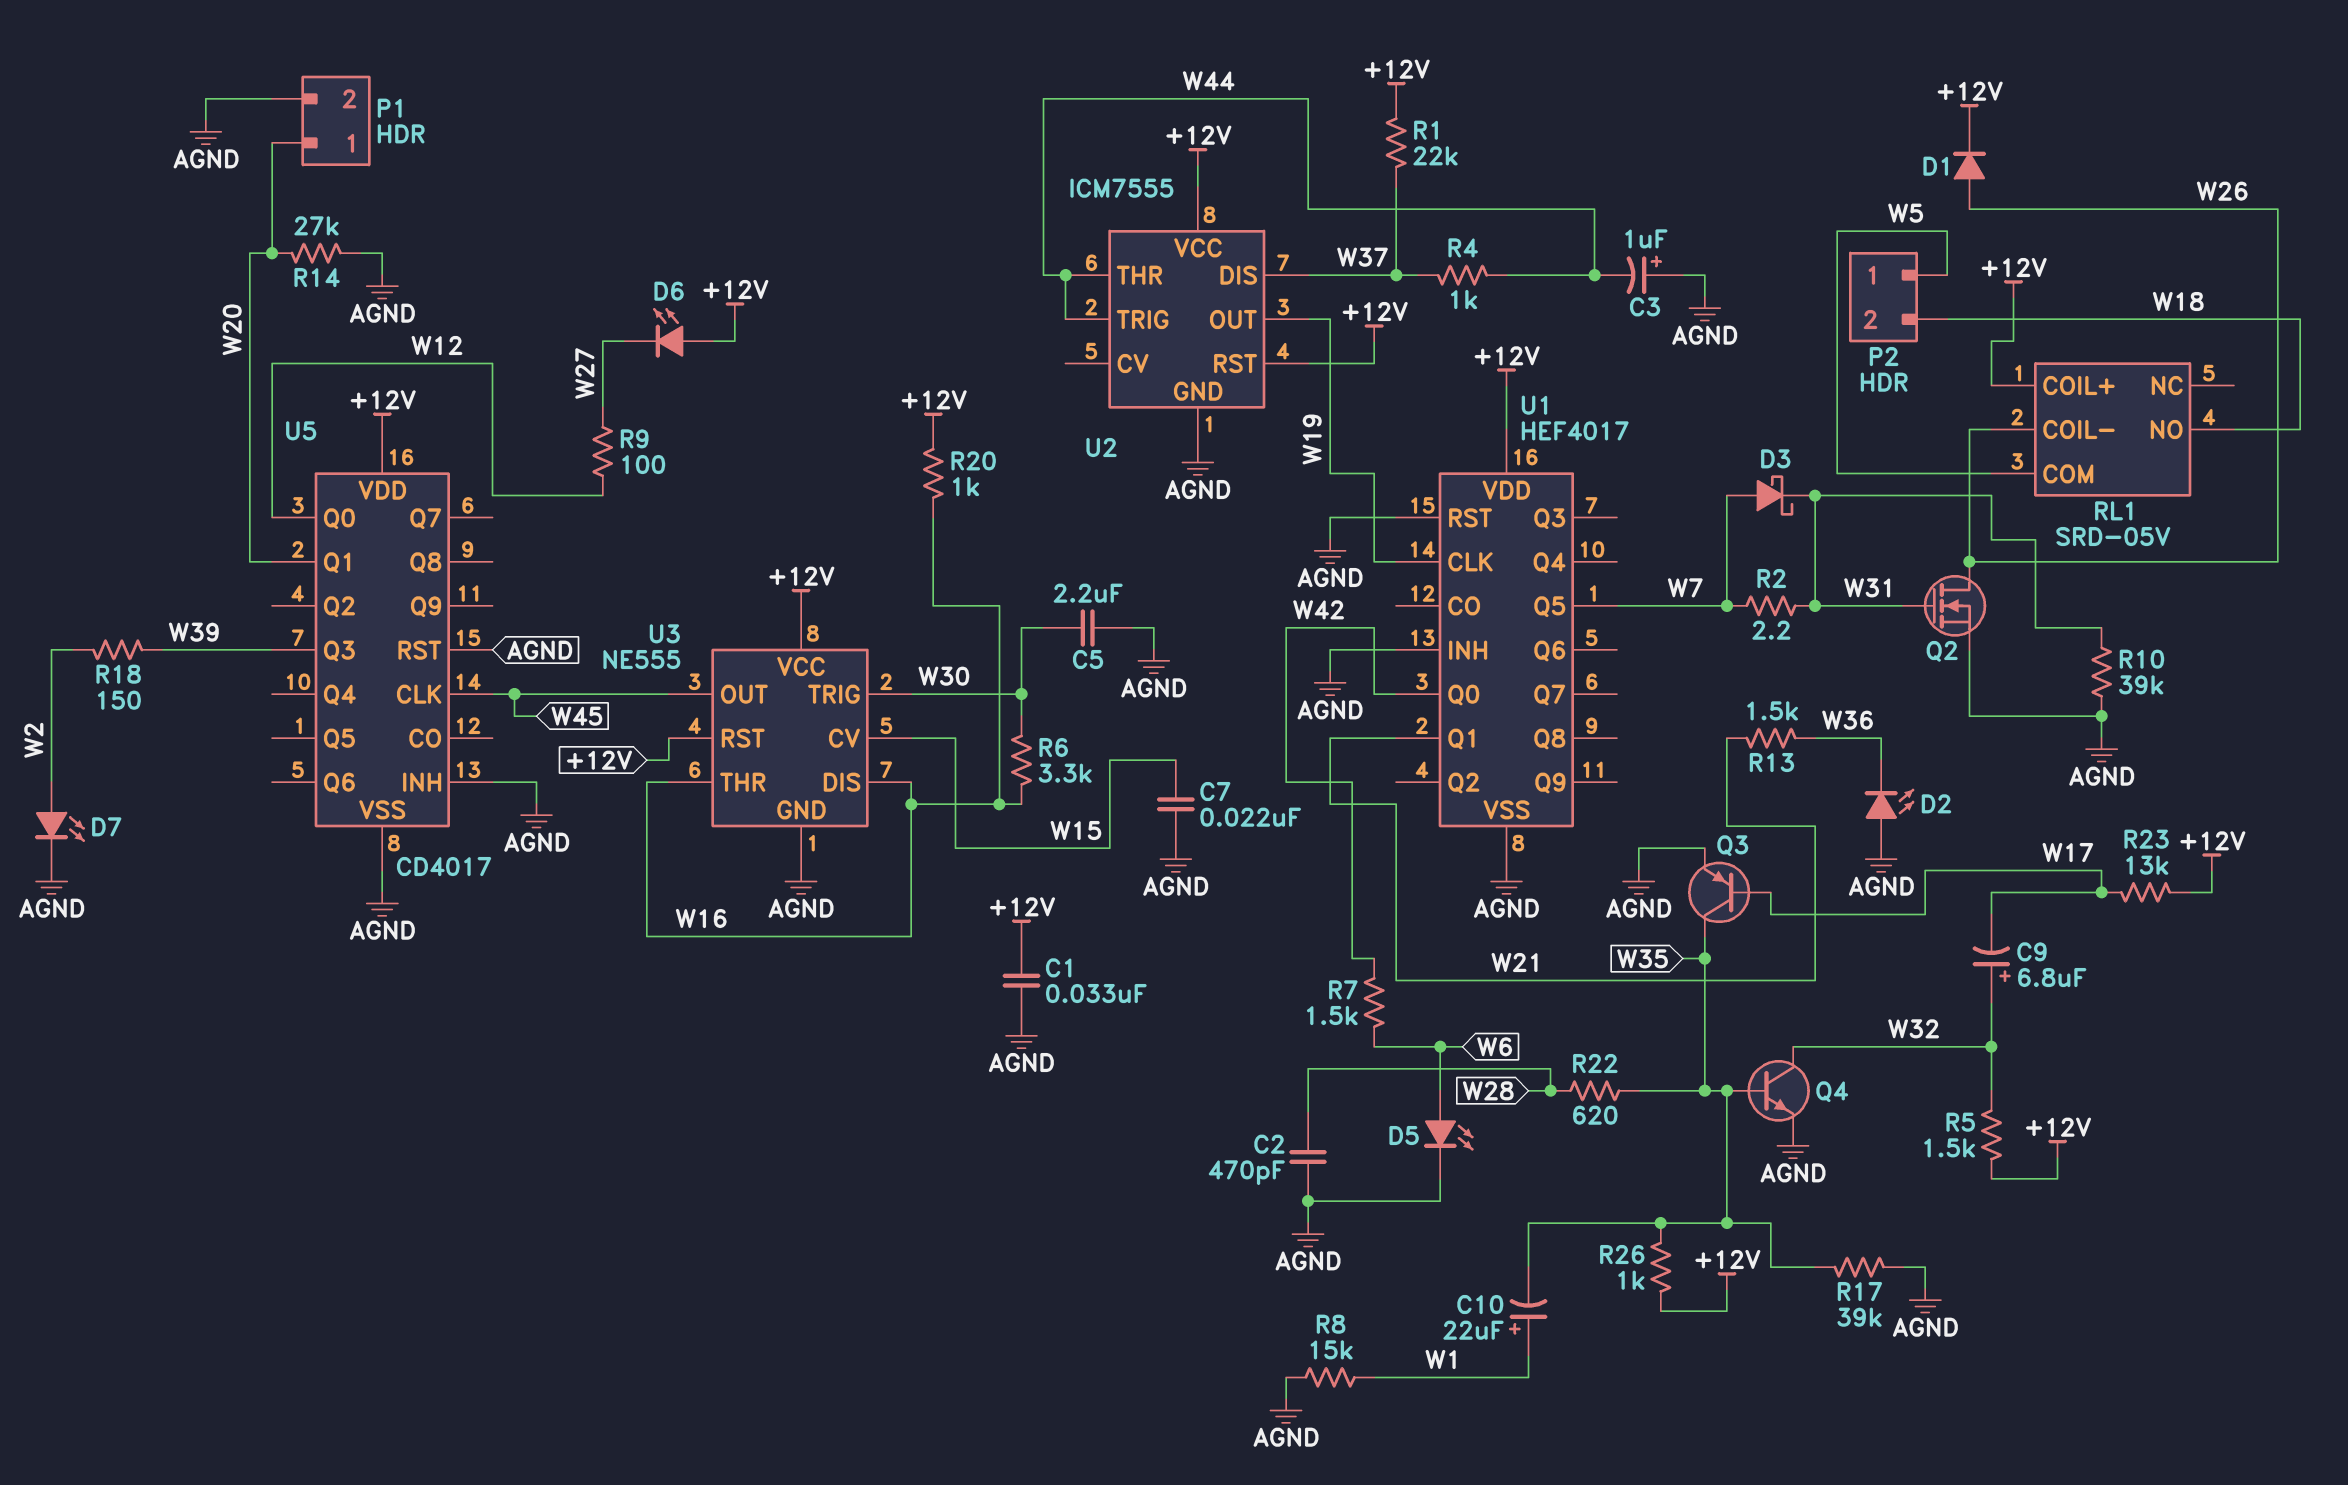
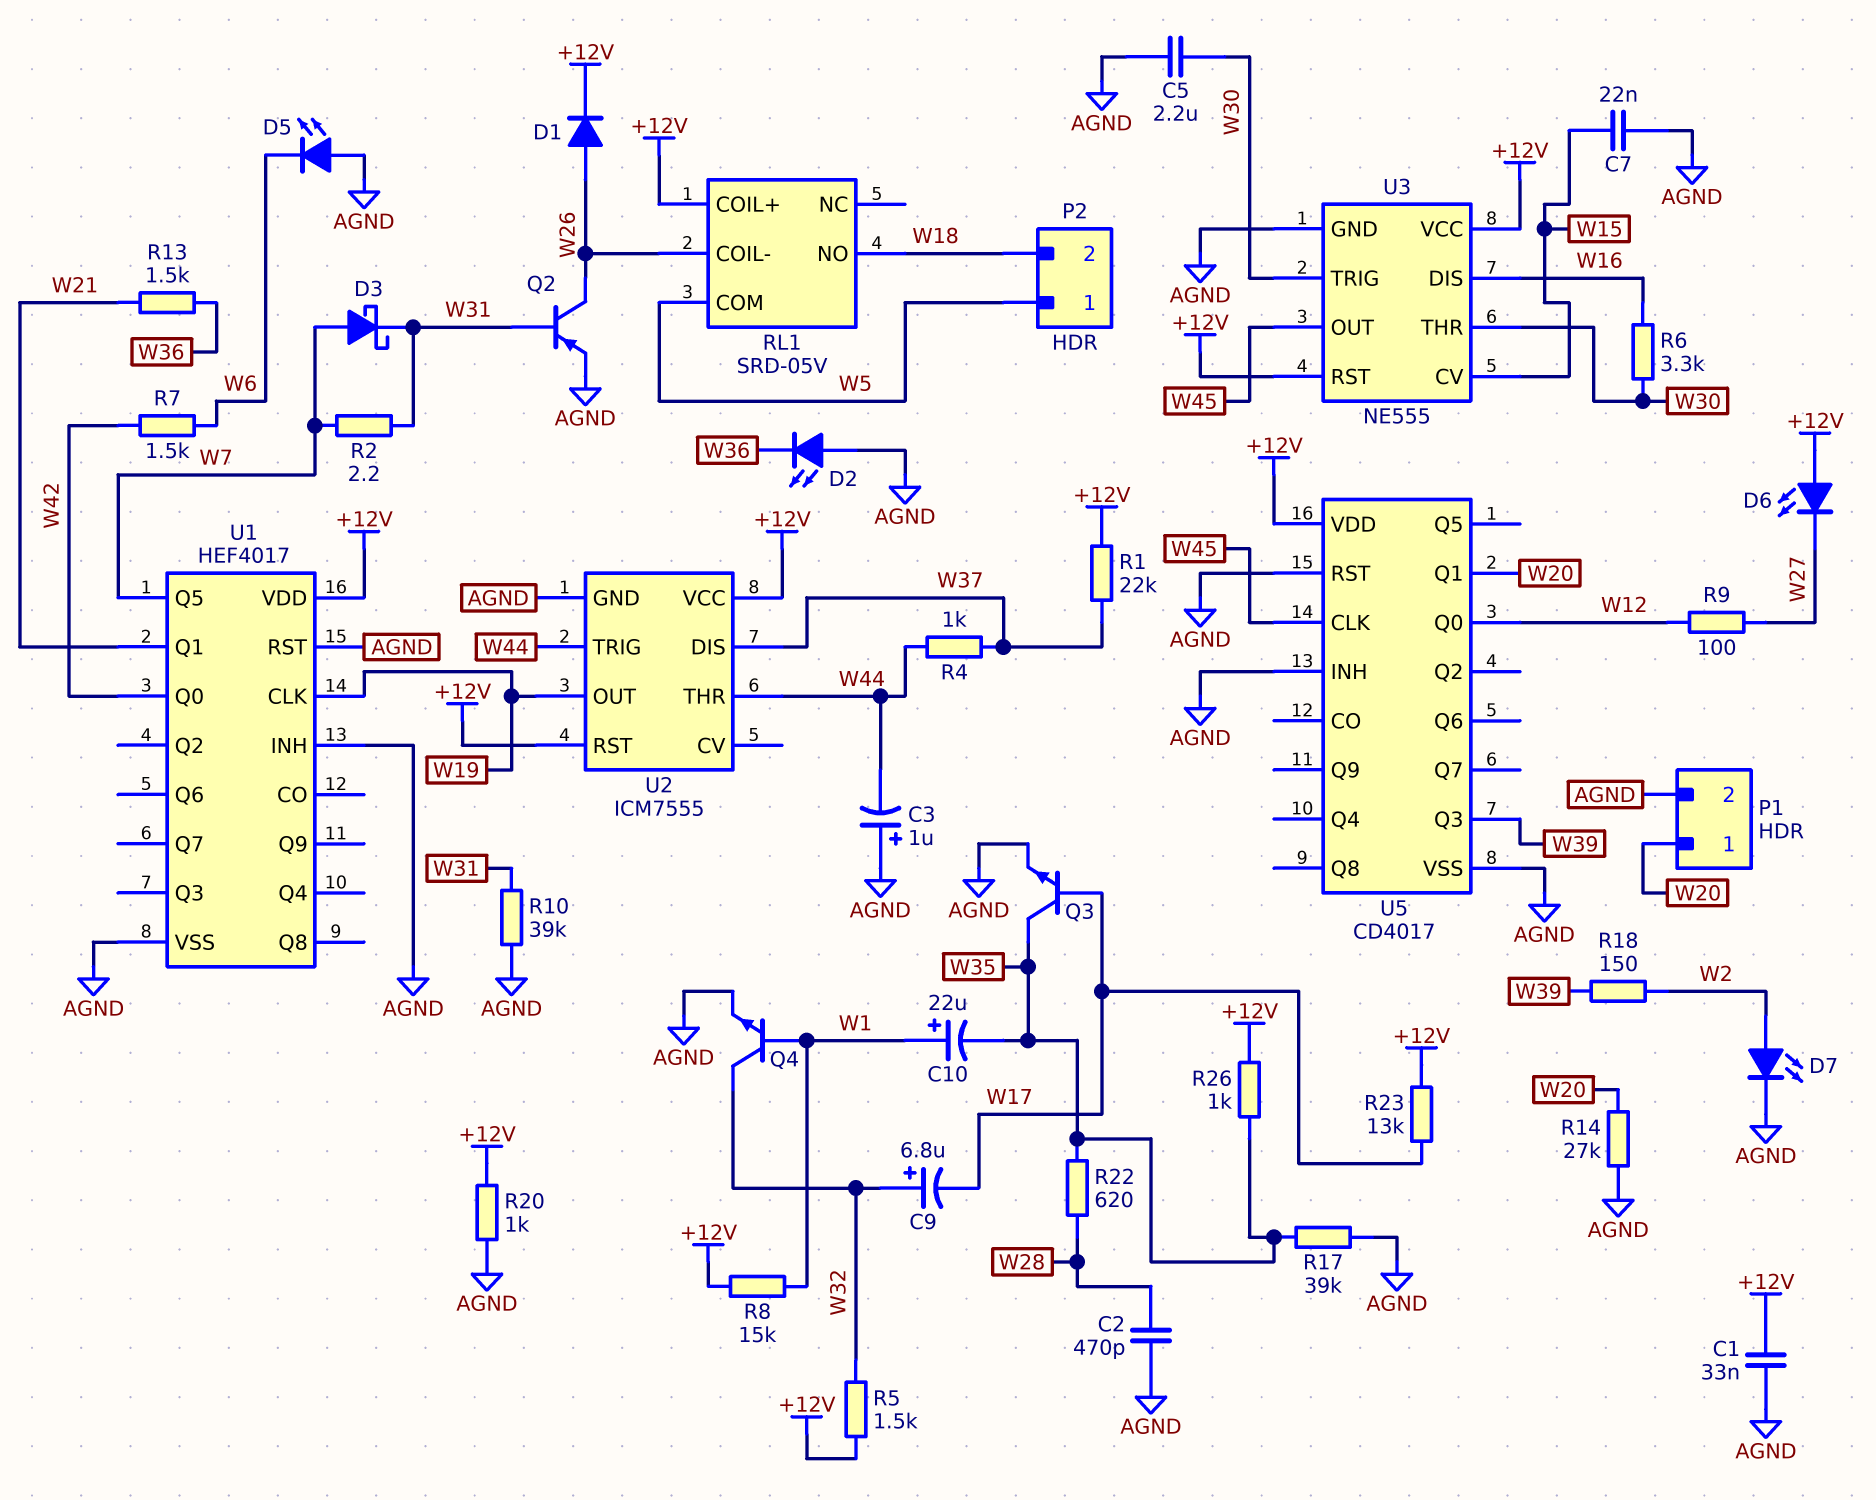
D5: LED (A W6, K AGND) -> LED (A AGND, K W6)
Q2: NMOS (G W31, D W26, S AGND) -> PNP (B W31, C W26, E AGND)
Q3: PNP (B W17, C W35, E AGND) -> NPN (B W17, C W35, E AGND)
Q4: NPN (B W35, C W32, E AGND) -> NPN (B W1, C W32, E AGND)
R8: 15k (AGND, W1) -> 15k (+12V, W1)
R20: 1k (+12V, W16) -> 1k (+12V, AGND)
U3 pin THR: W16 -> W30

